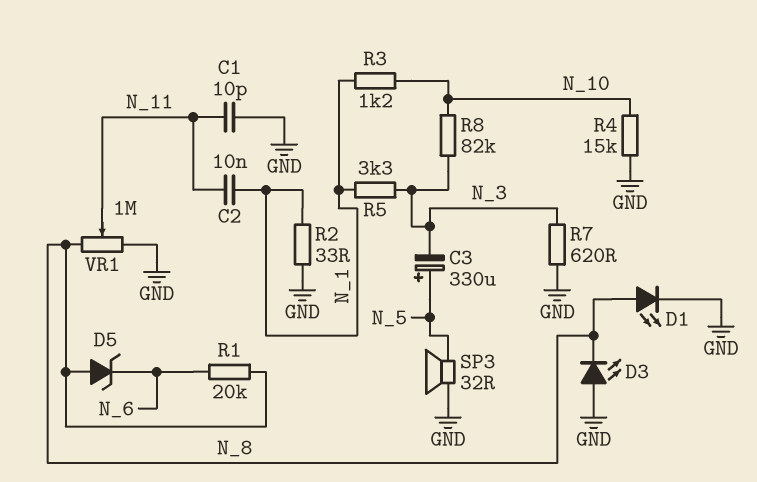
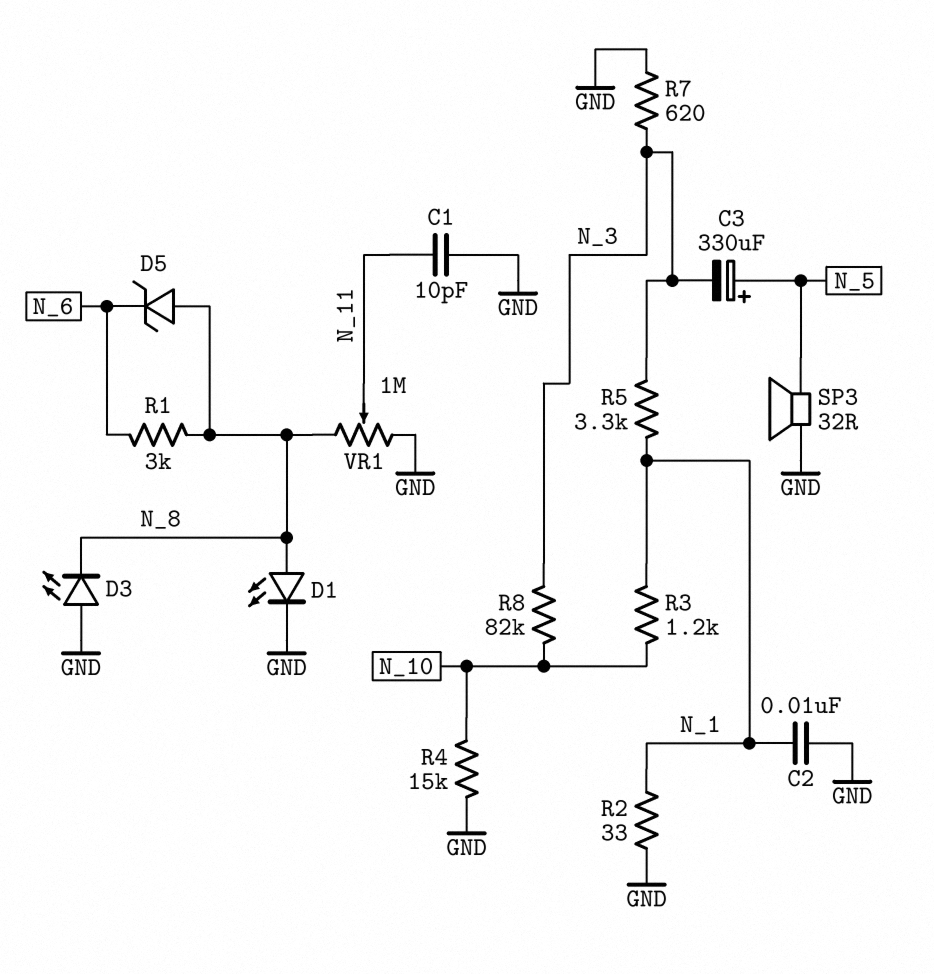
C2: 10nF (N_1, N_11) -> 10nF (GND, N_1)
R1: 20k (N_6, N_8) -> 3k (N_6, N_8)

